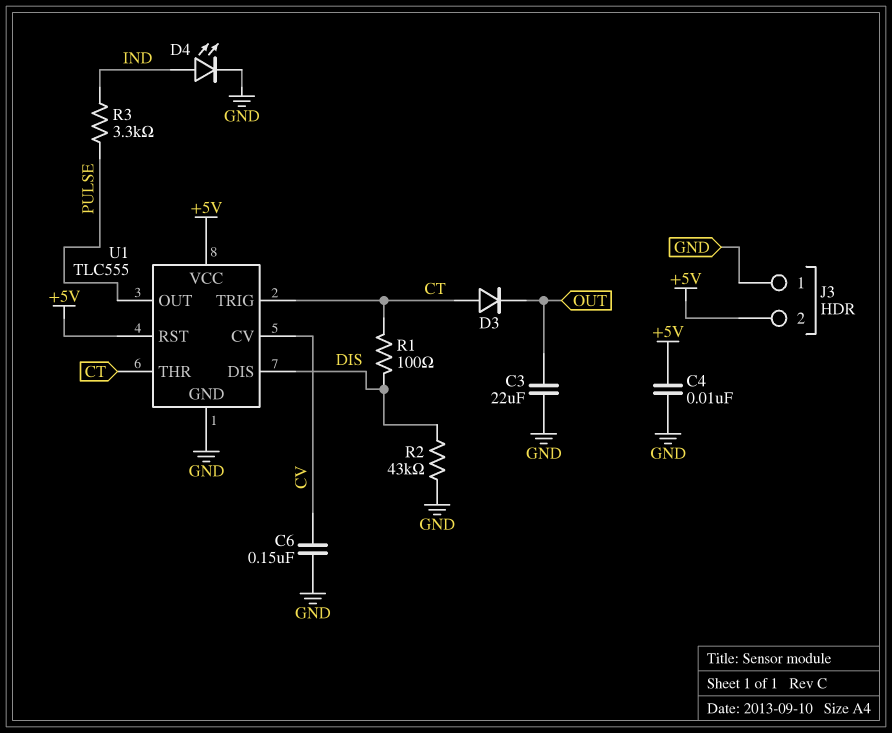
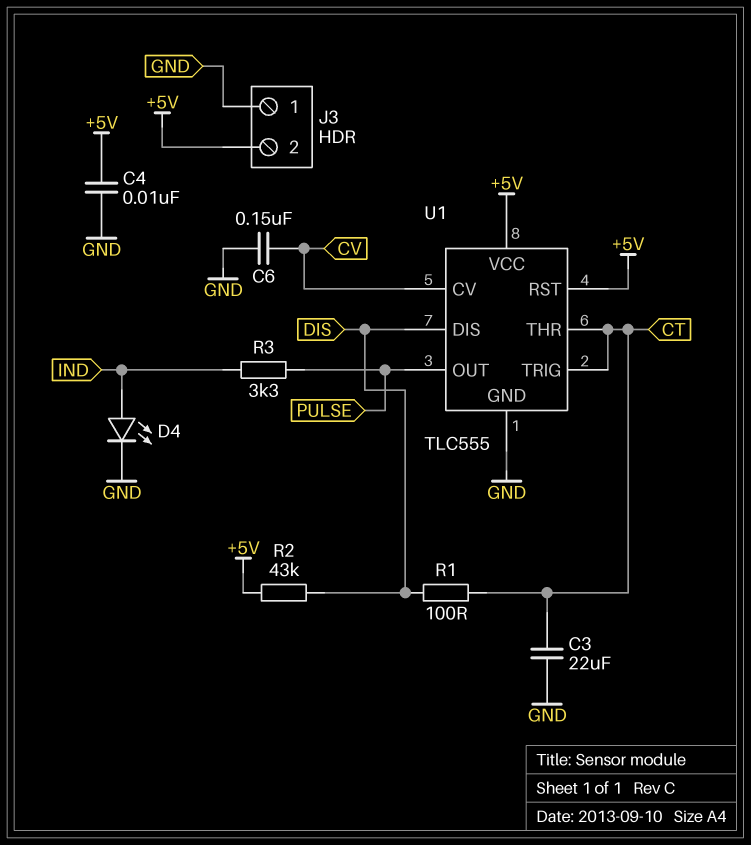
C3: 22uF (GND, OUT) -> 22uF (CT, GND)
D3: diode (A CT, K OUT) -> none
R2: 43k (DIS, GND) -> 43k (+5V, DIS)

